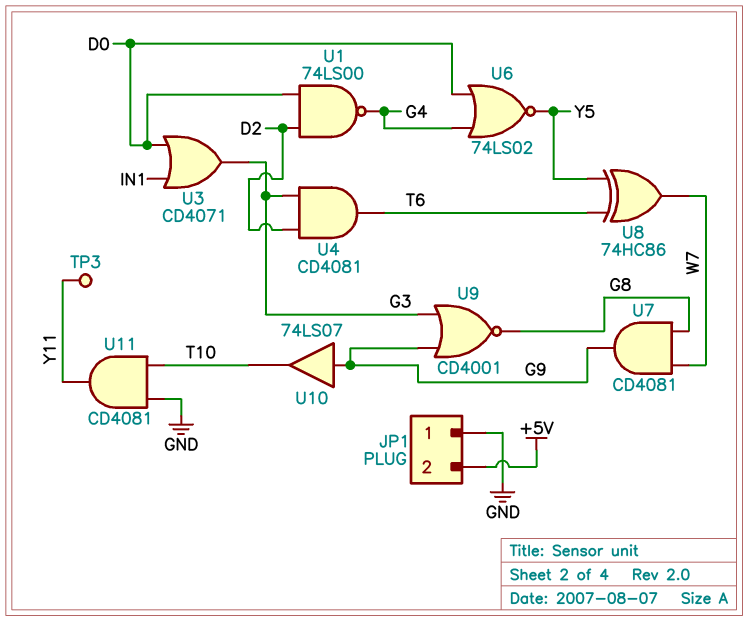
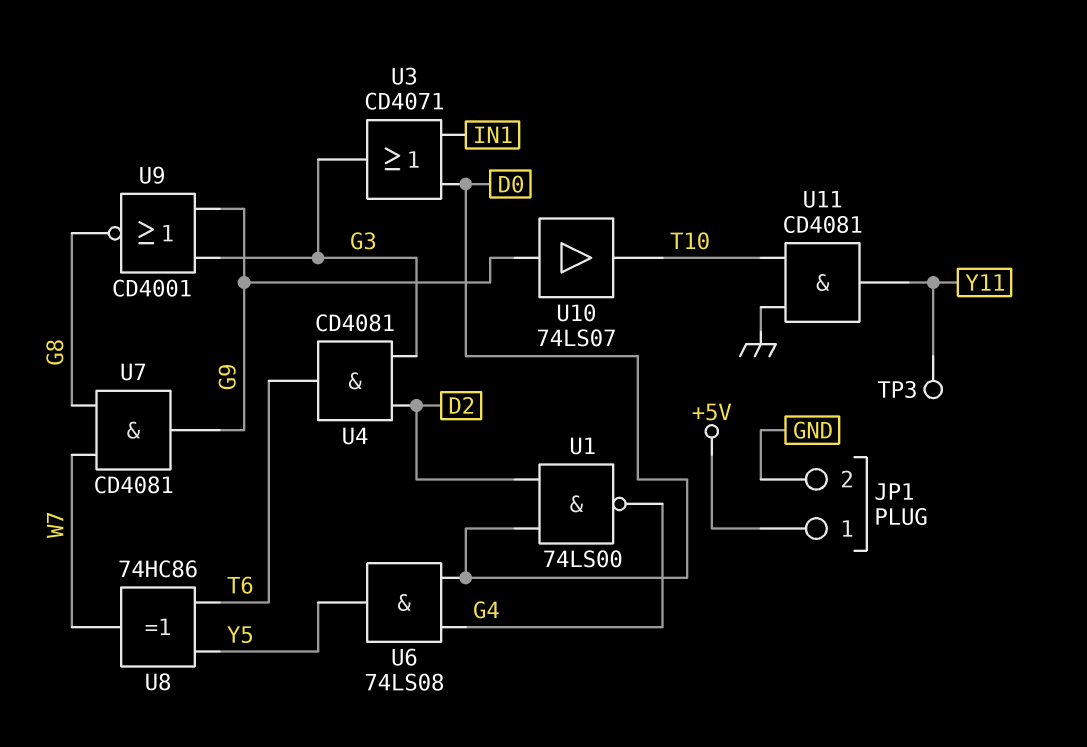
JP1 pin 1: GND -> +5V
JP1 pin 2: +5V -> GND
U6: NOR 74LS02 (in D0, in G4, out Y5) -> AND 74LS08 (in D0, in G4, out Y5)

